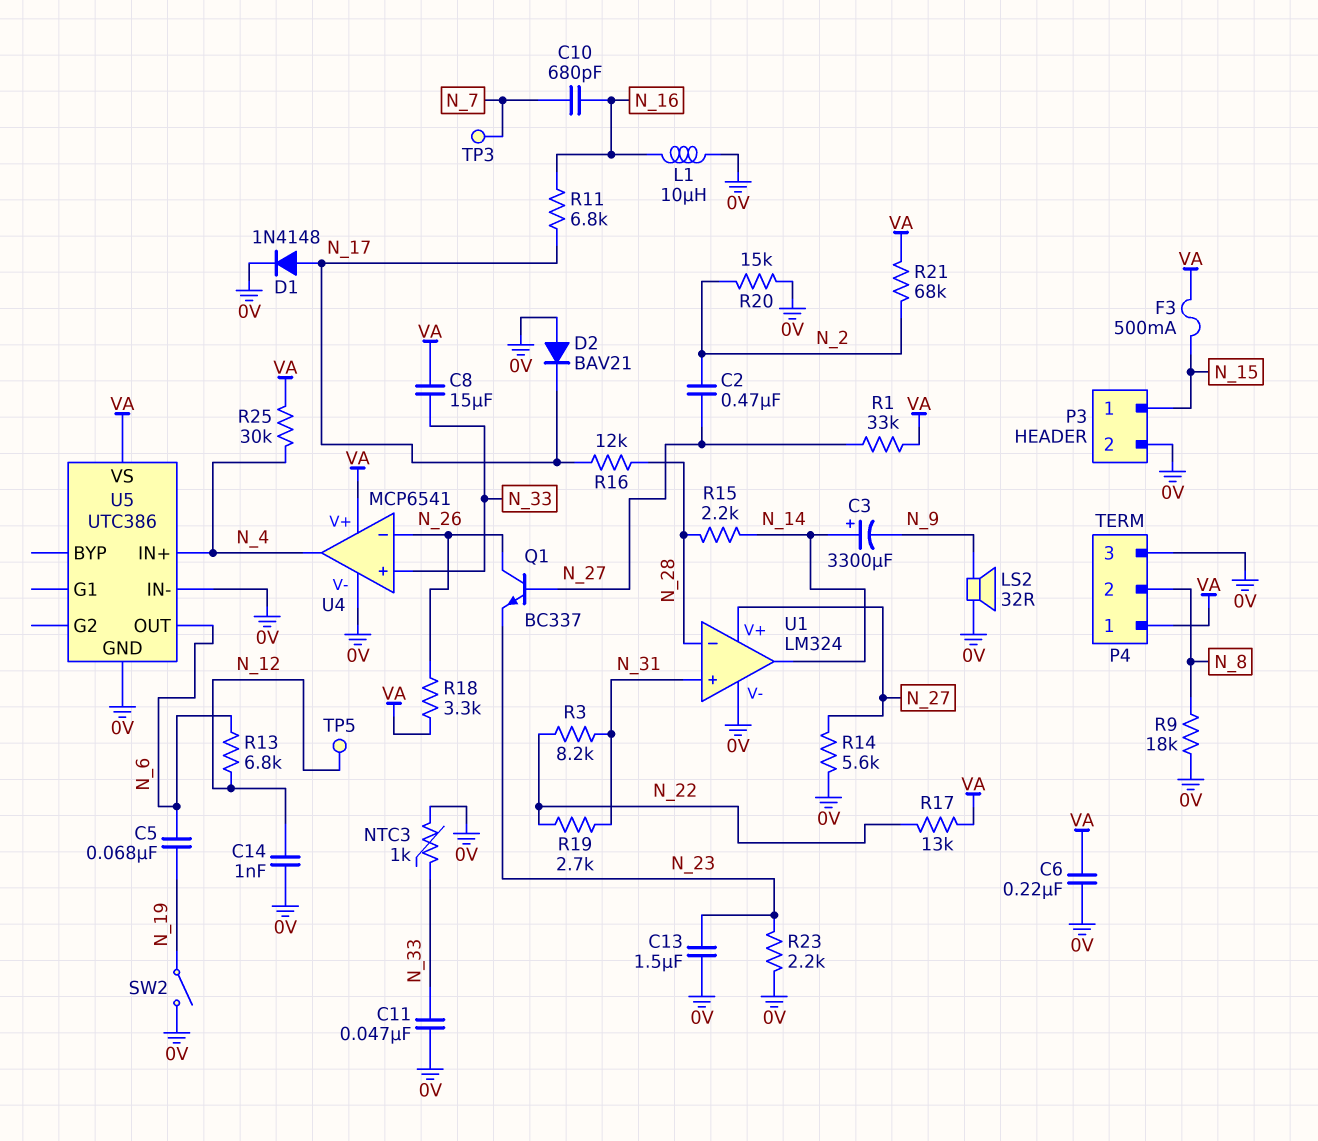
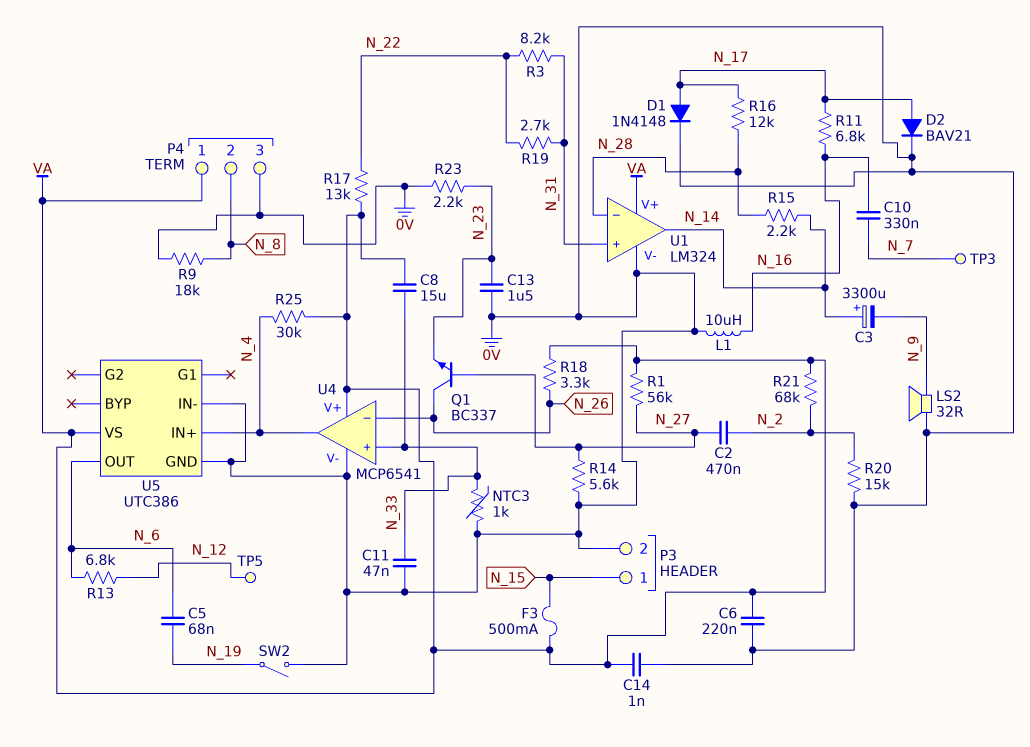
C10: 680pF (N_7, N_16) -> 330nF (N_7, N_16)
C14: 1nF (0V, N_12) -> 1nF (0V, VA)
D2: diode BAV21 (A 0V, K N_17) -> diode BAV21 (A N_17, K 0V)
R1: 33k (N_27, VA) -> 56k (N_27, VA)
U1 pin V+: N_27 -> VA

